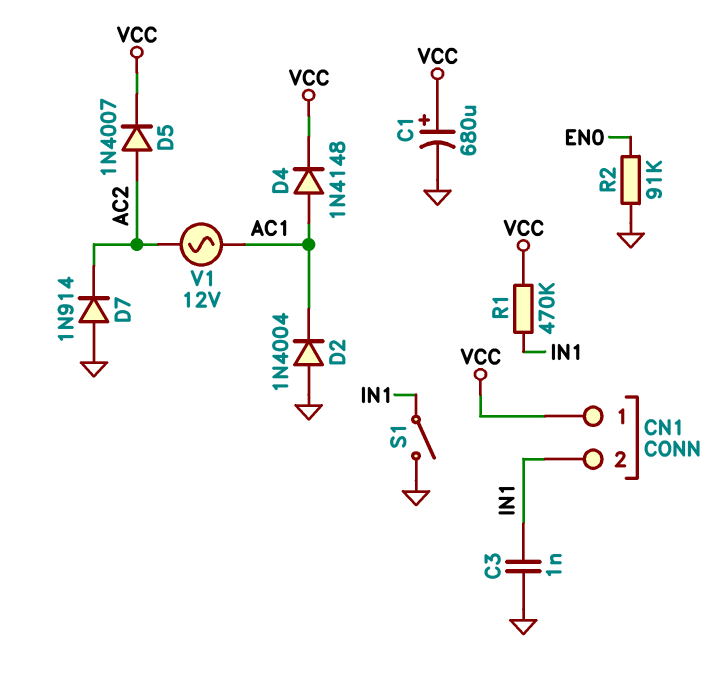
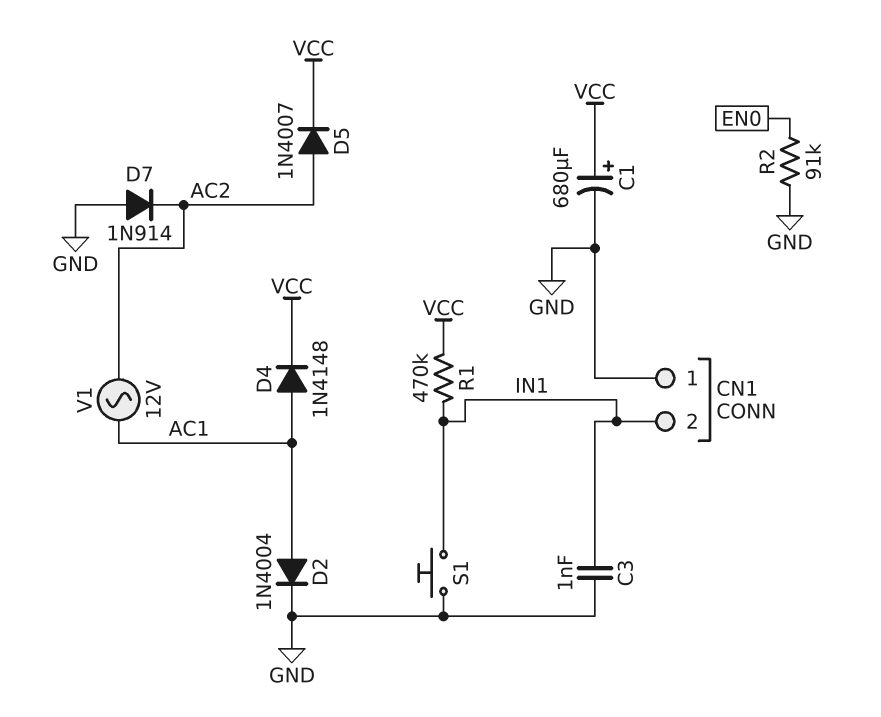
CN1 pin 1: VCC -> GND
D2: diode 1N4004 (A GND, K AC1) -> diode 1N4004 (A AC1, K GND)
S1: switch (GND, IN1) -> button (GND, IN1)

